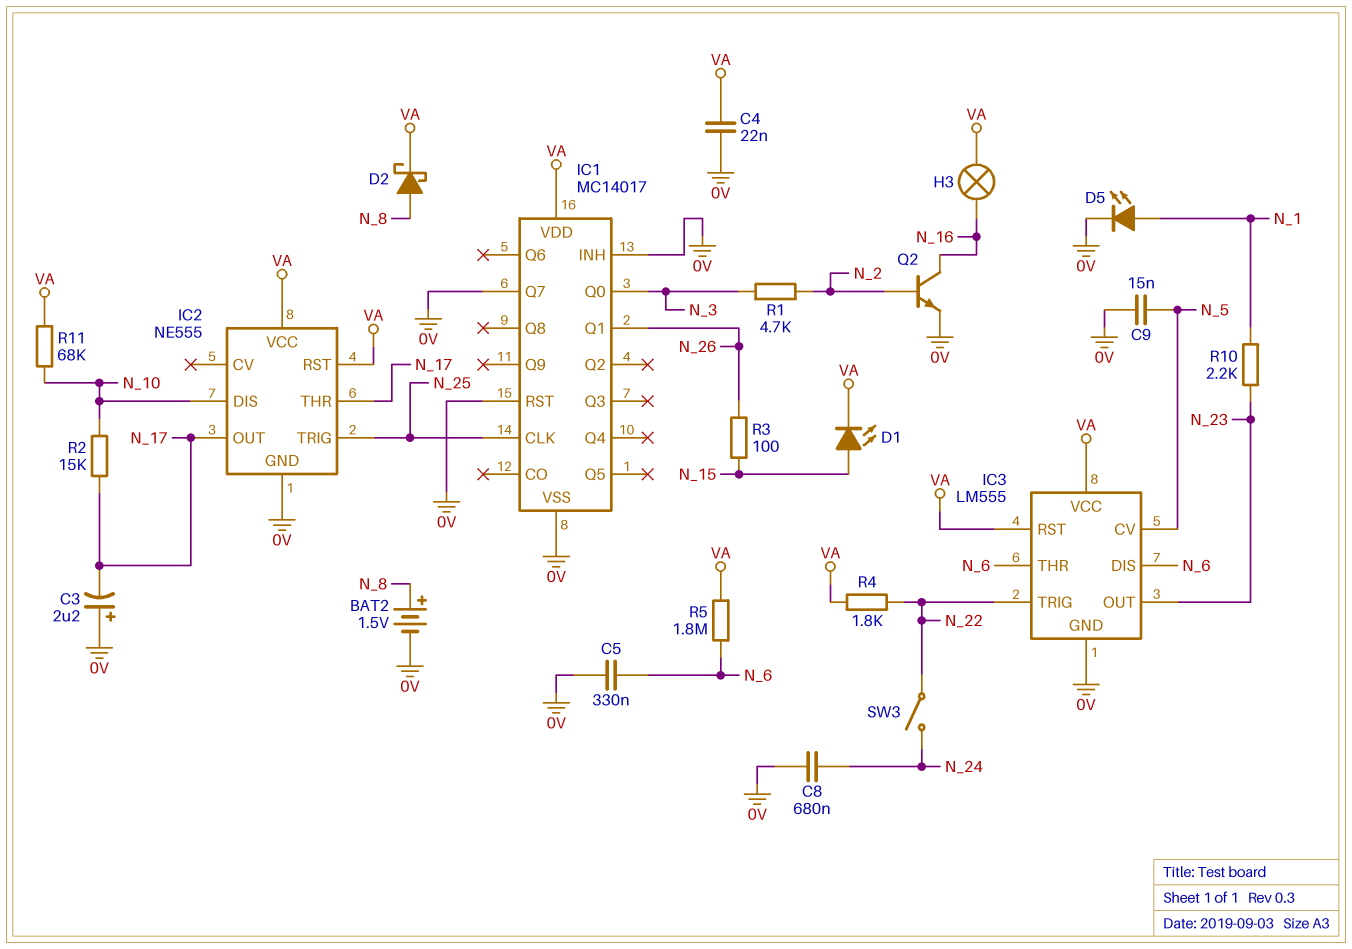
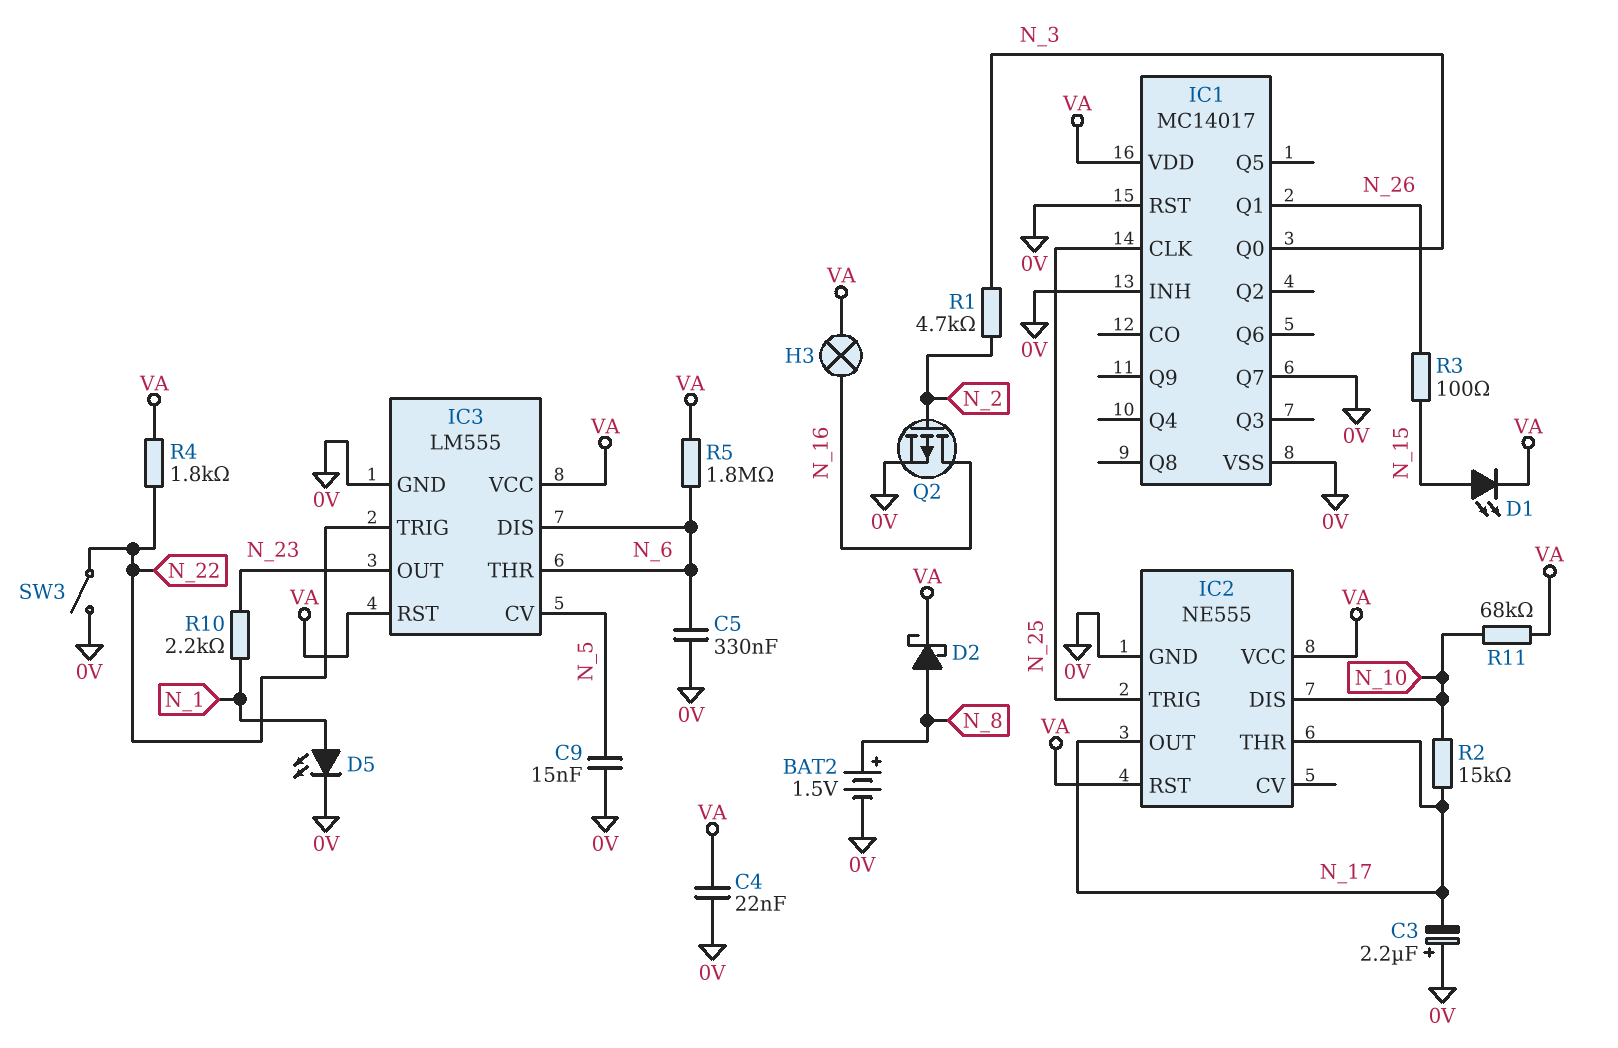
C8: 680nF (0V, N_24) -> none
Q2: NPN (B N_2, C N_16, E 0V) -> PMOS (G N_2, D N_16, S 0V)
SW3: switch (N_22, N_24) -> switch (0V, N_22)

